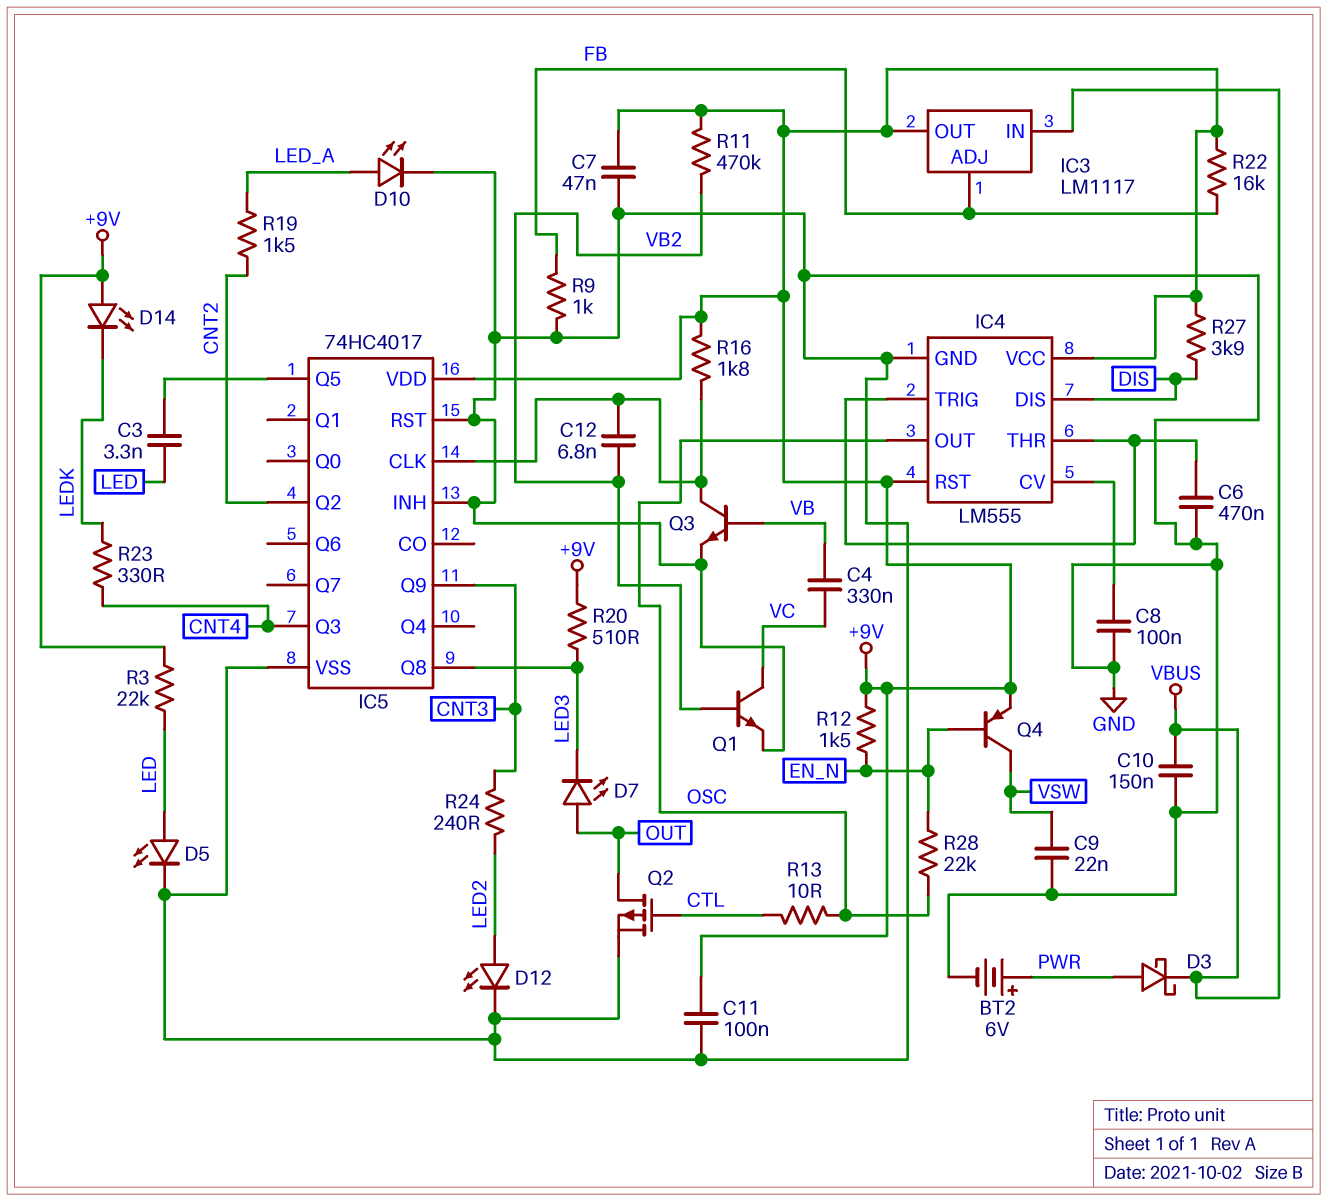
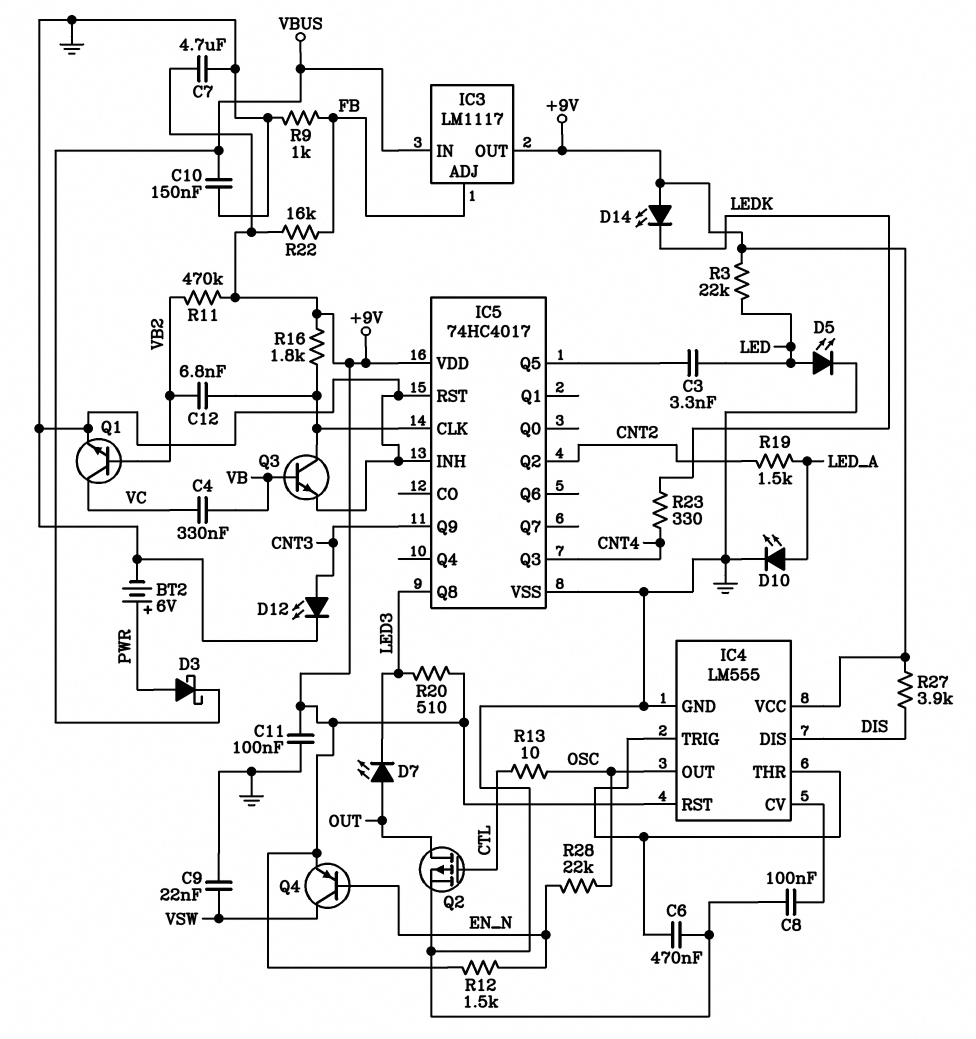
C7: 47nF (+9V, GND) -> 4.7uF (+9V, GND)
D12: LED (A LED2, K GND) -> LED (A CNT3, K GND)
R24: 240 (CNT3, LED2) -> none

